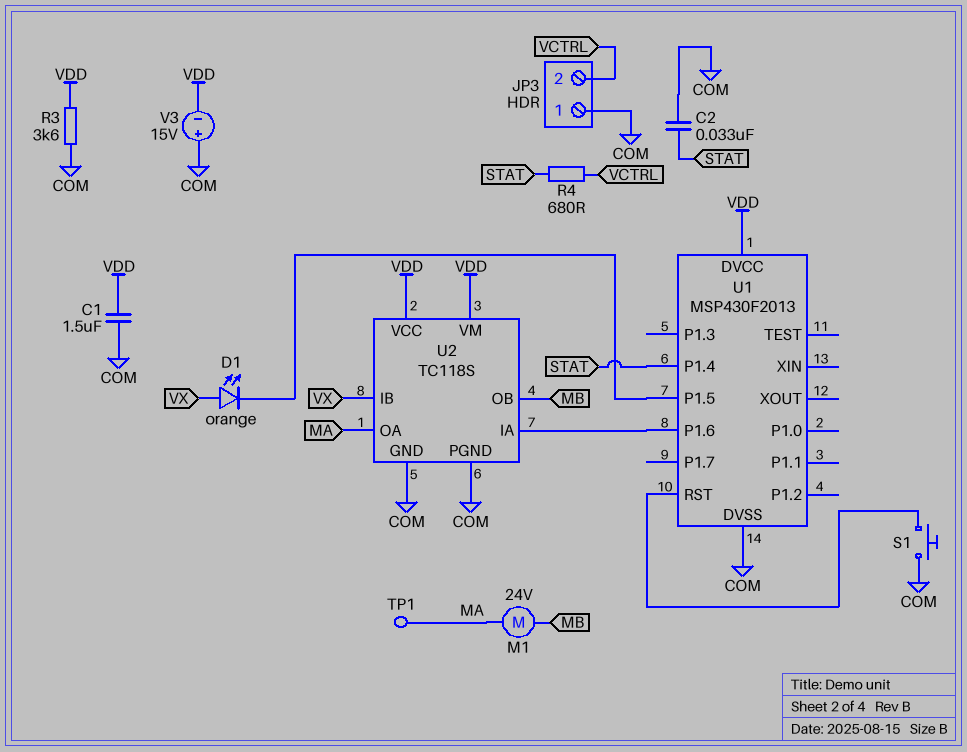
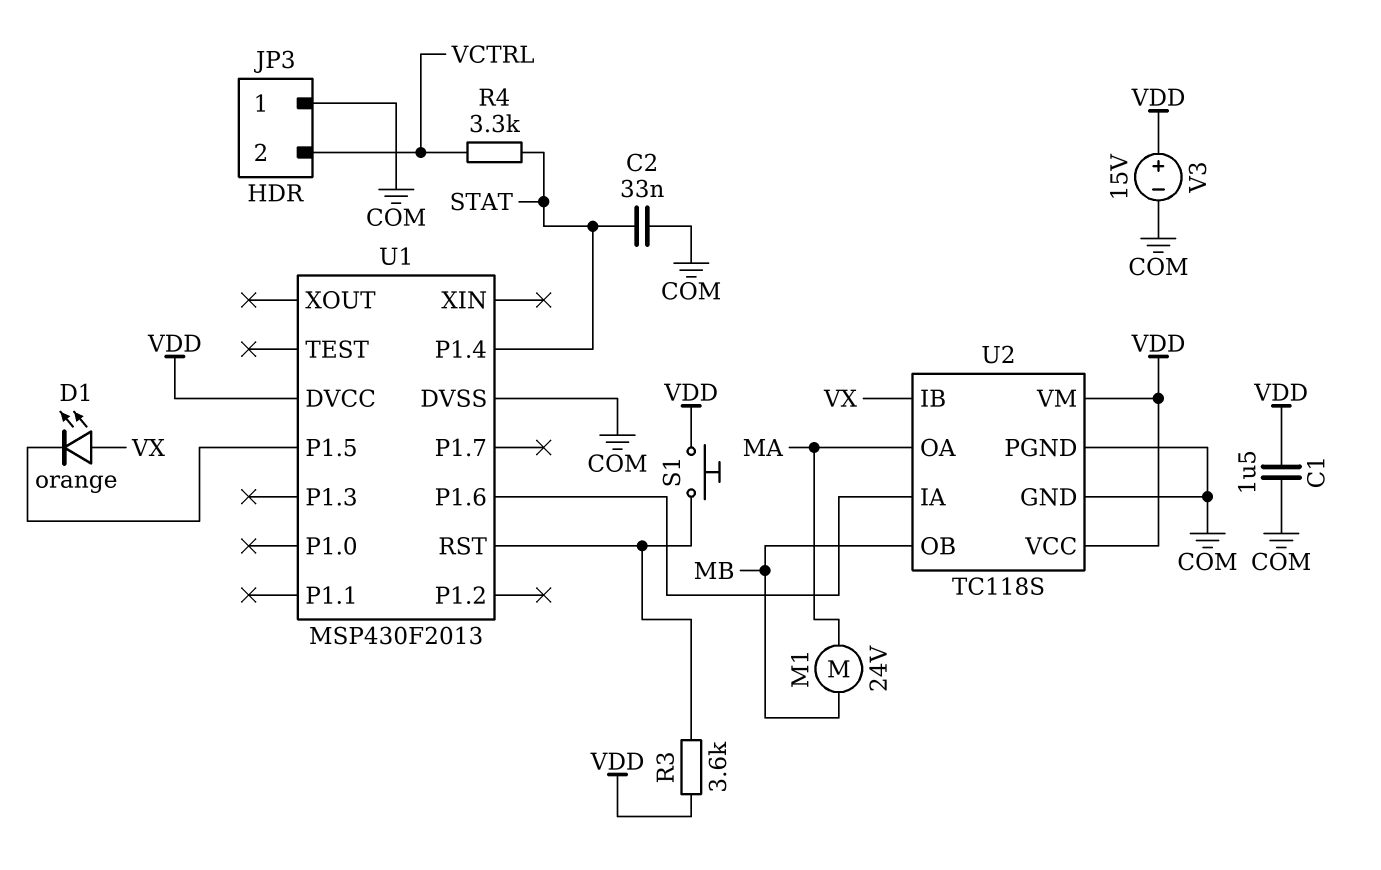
R3: 3.6k (COM, VDD) -> 3.6k (U1/RST, VDD)
R4: 680 (STAT, VCTRL) -> 3.3k (STAT, VCTRL)
S1: button (COM, U1/RST) -> button (U1/RST, VDD)
TP1: test point (MA) -> none
V3: 15V (plus COM, minus VDD) -> 15V (plus VDD, minus COM)

